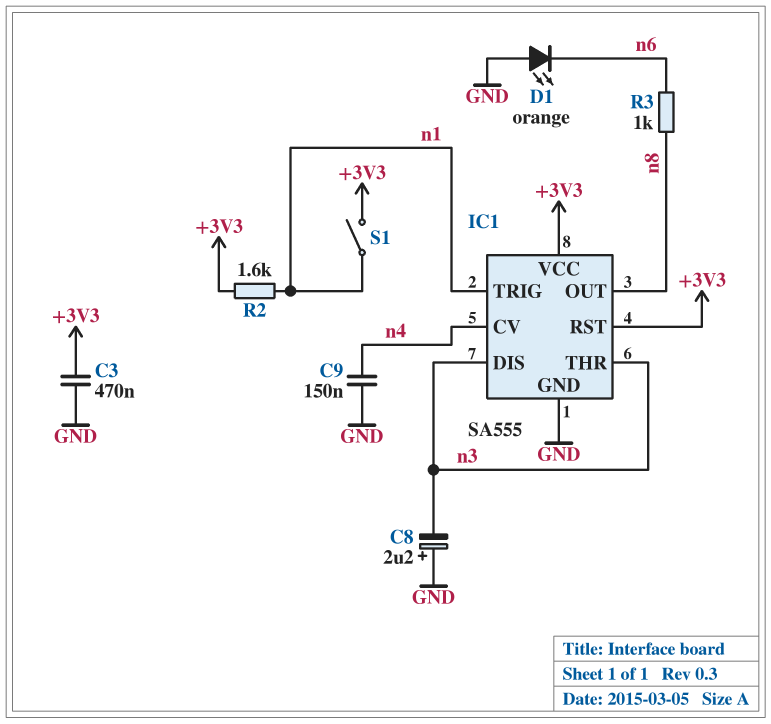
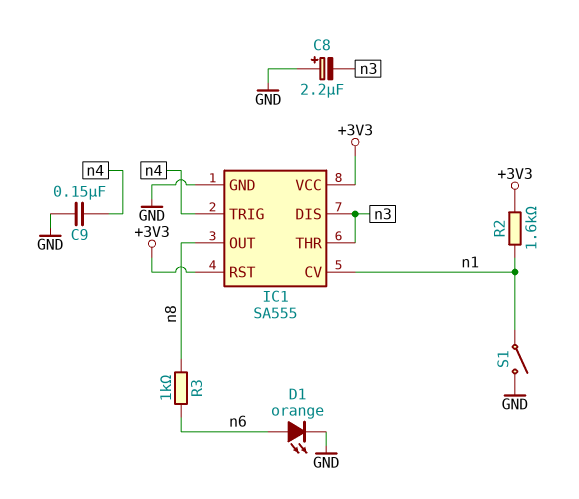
C3: 470nF (+3V3, GND) -> none
D1: LED orange (A GND, K n6) -> LED orange (A n6, K GND)
IC1 pin CV: n4 -> n1
IC1 pin TRIG: n1 -> n4
S1: switch (+3V3, n1) -> switch (GND, n1)

